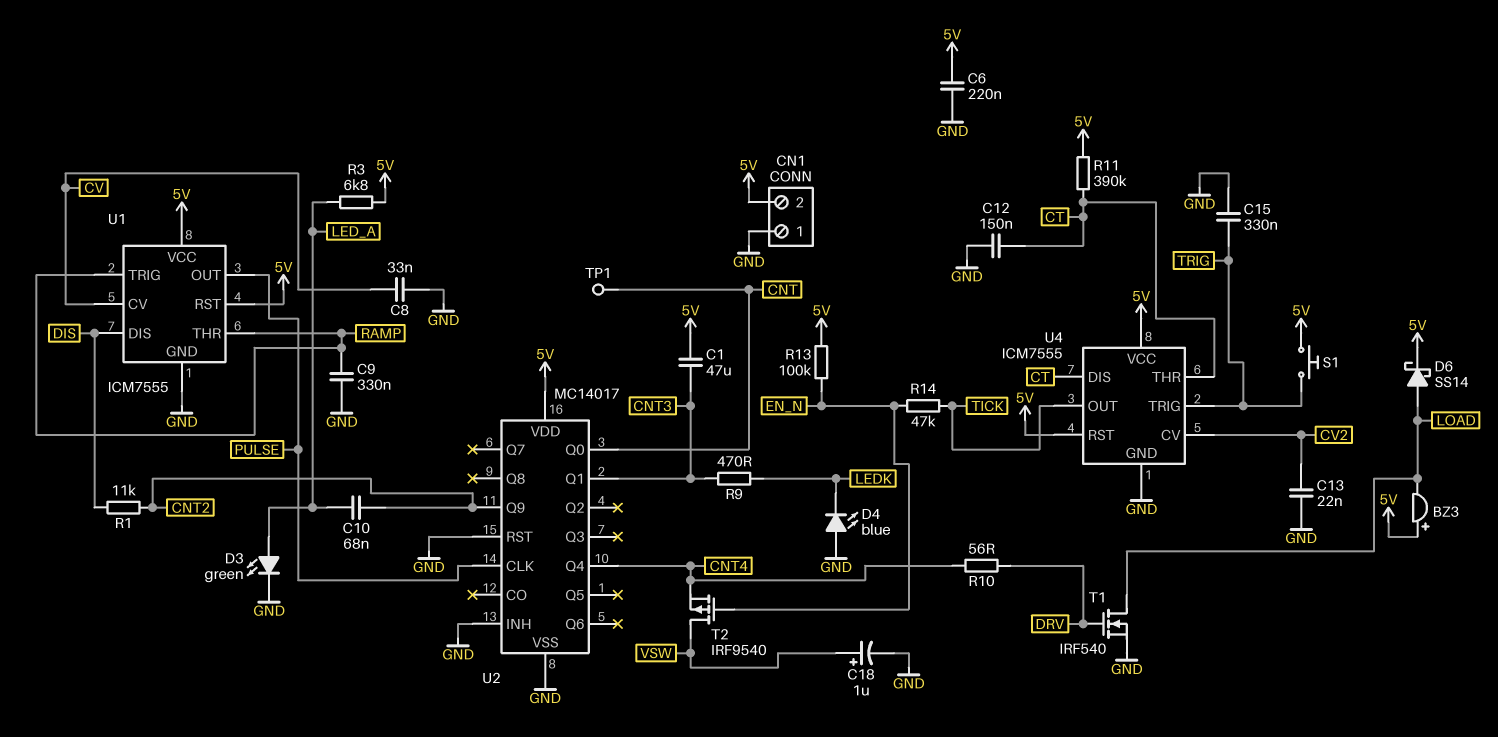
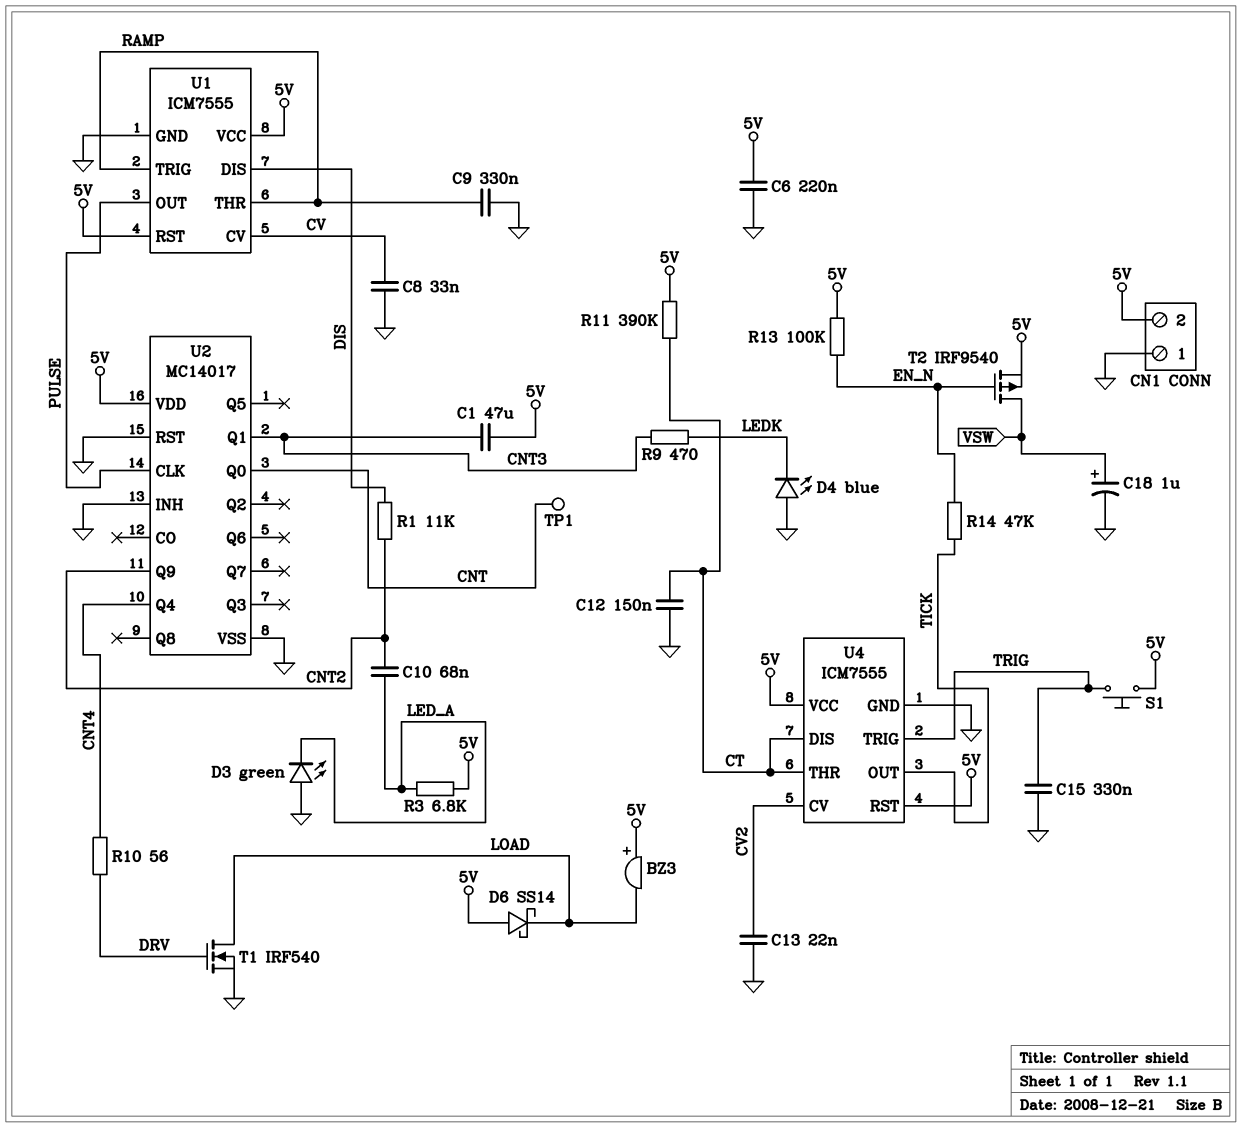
D3: LED green (A LED_A, K GND) -> LED green (A GND, K LED_A)
D6: schottky SS14 (A LOAD, K 5V) -> schottky SS14 (A 5V, K LOAD)
T2: PMOS IRF9540 (G EN_N, D VSW, S CNT4) -> PMOS IRF9540 (G EN_N, D VSW, S 5V)

